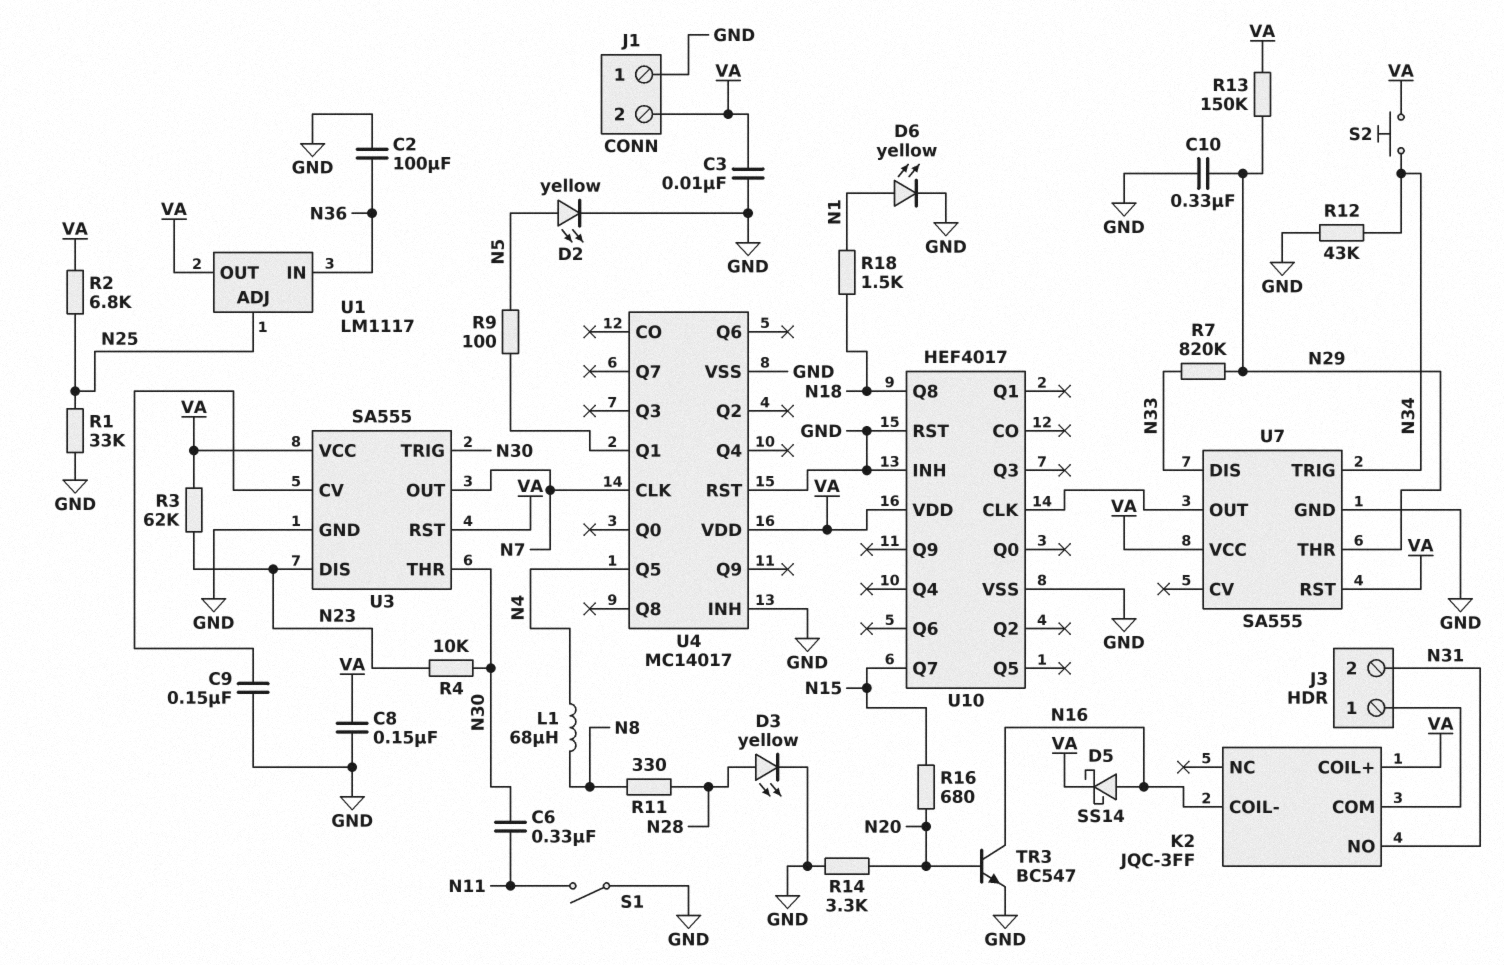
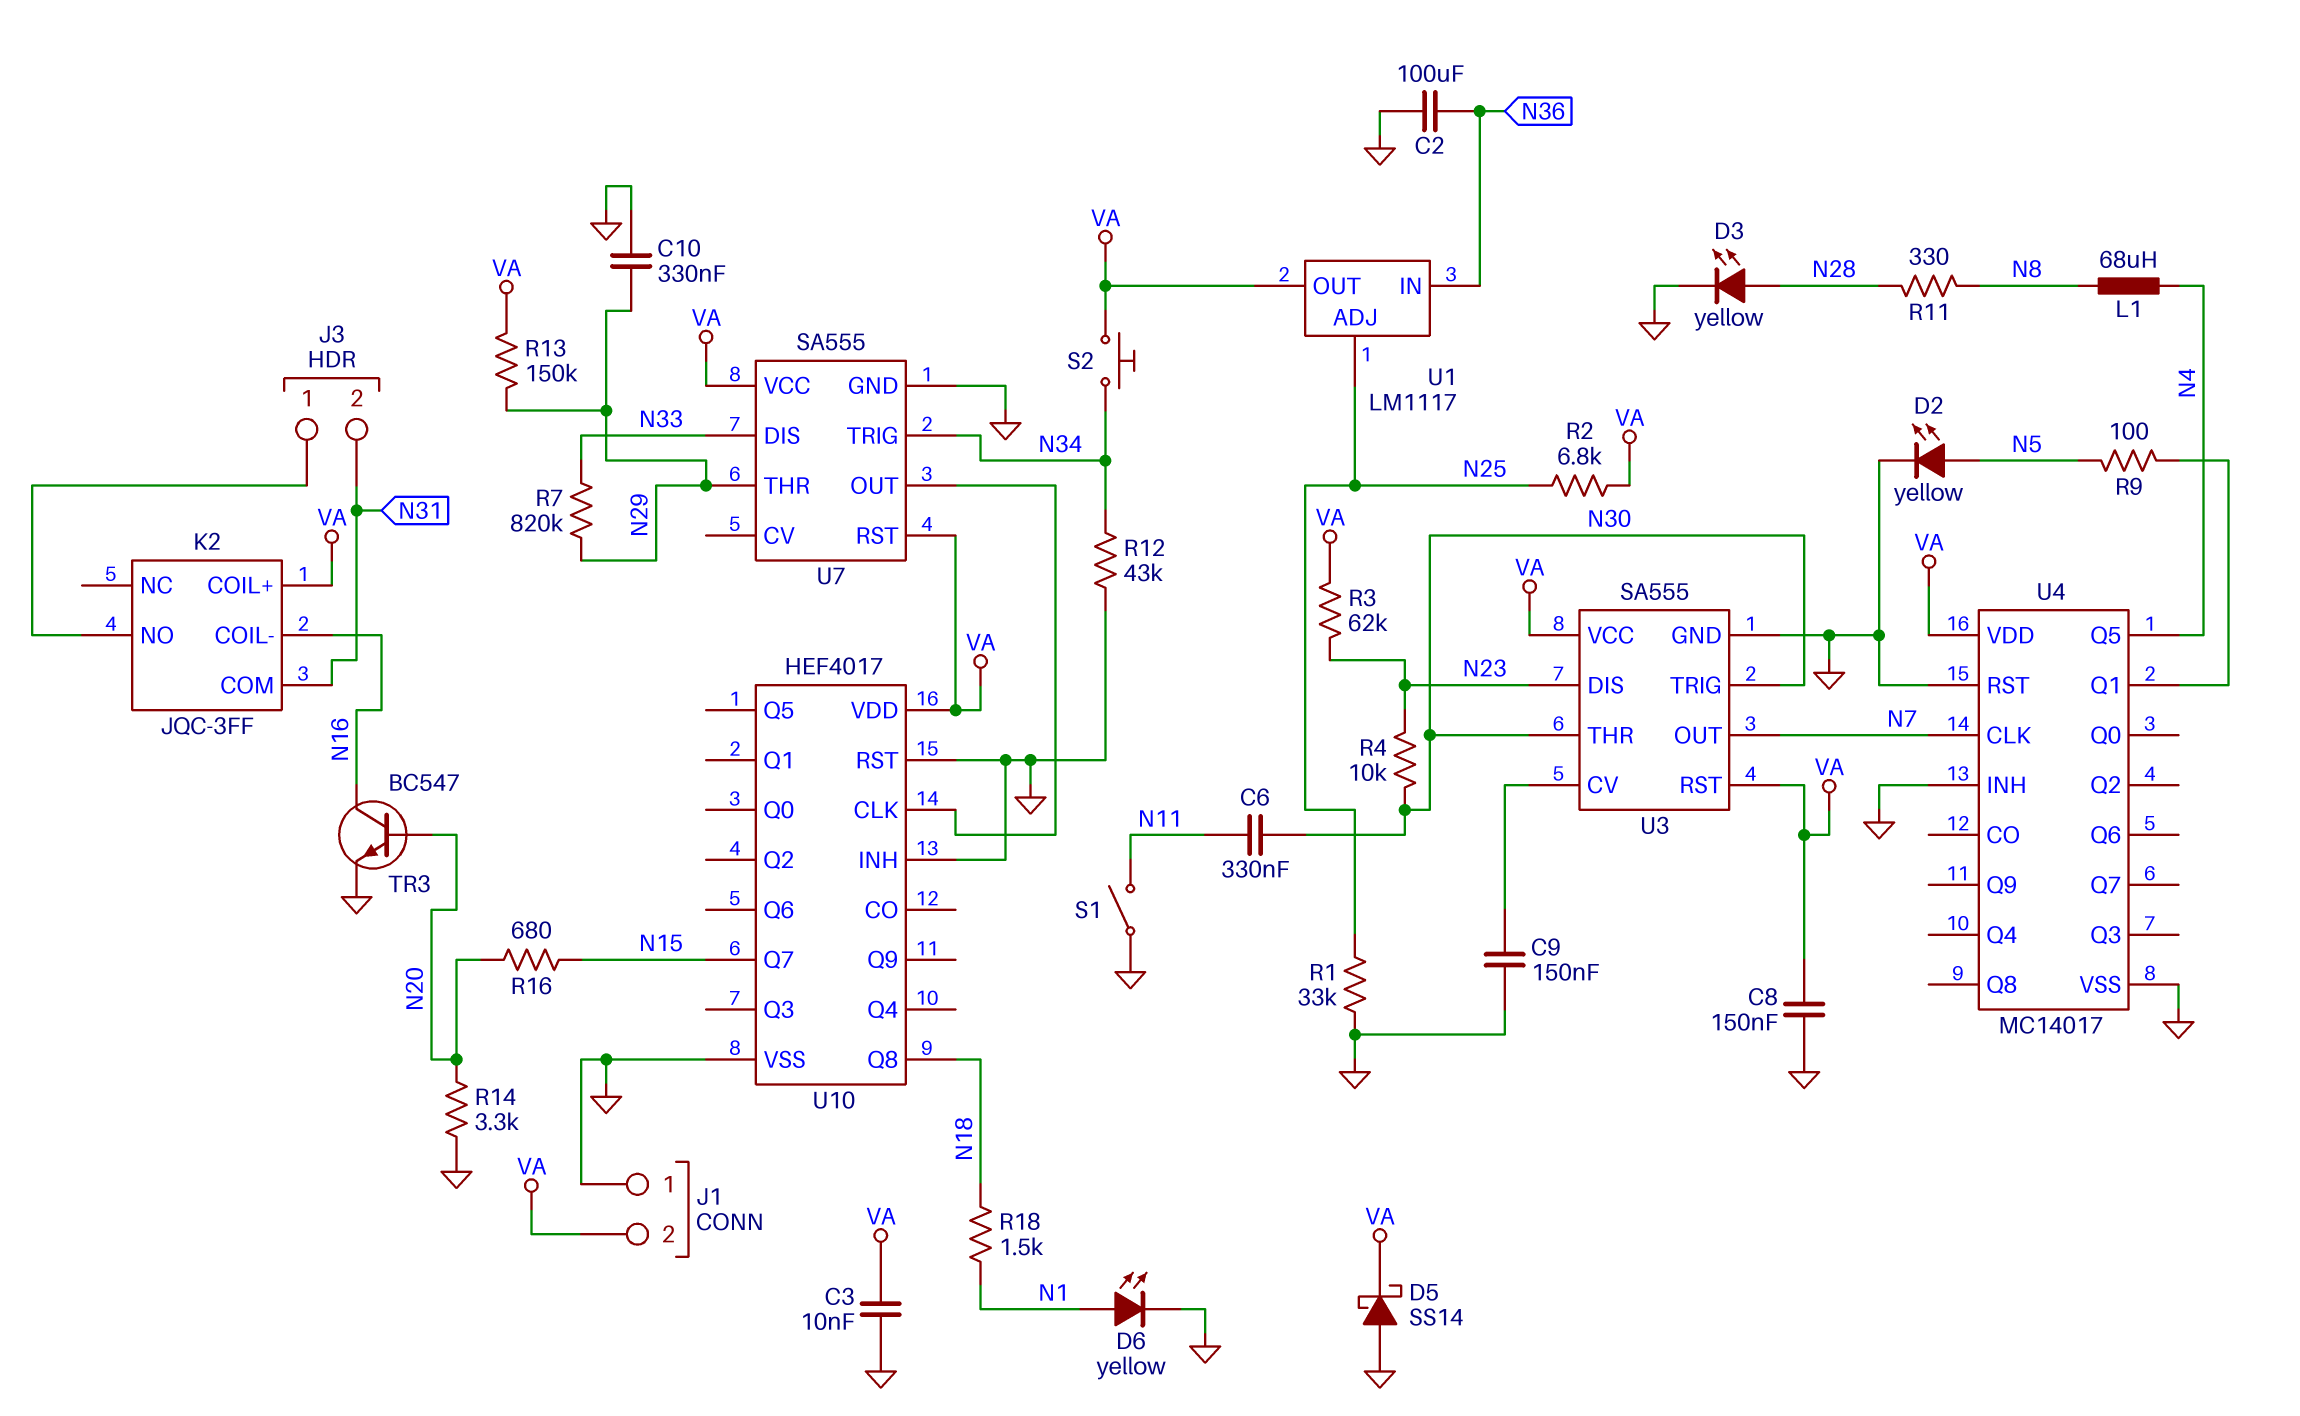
D5: schottky SS14 (A N16, K VA) -> schottky SS14 (A GND, K VA)
K2 pin COM: J3/1 -> N31
K2 pin NO: N31 -> J3/1

